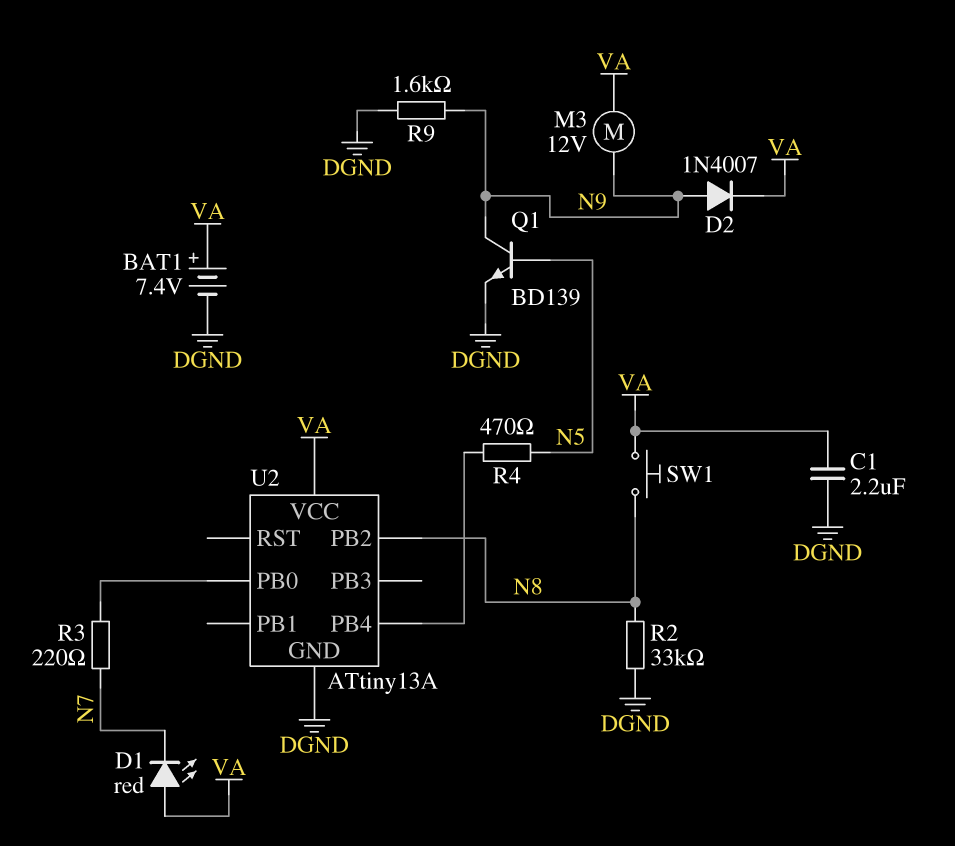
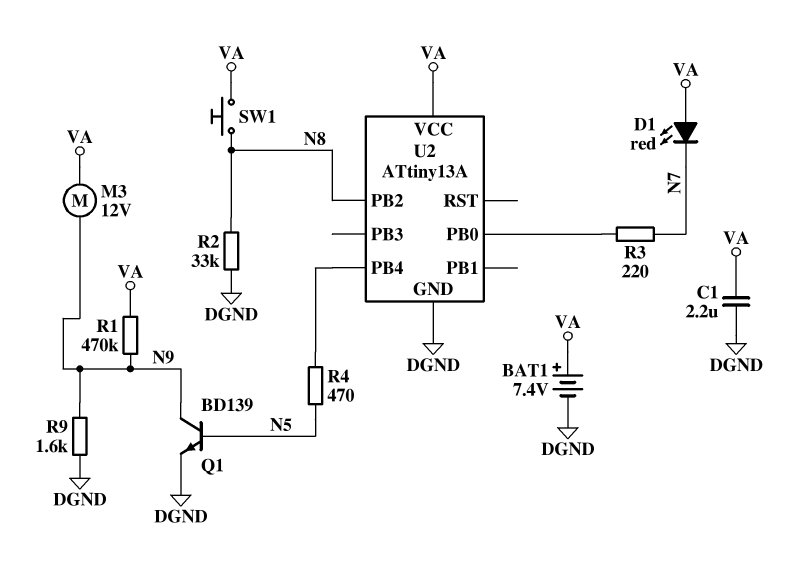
D2: diode 1N4007 (A N9, K VA) -> none
R1: none -> 470k (N9, VA)

